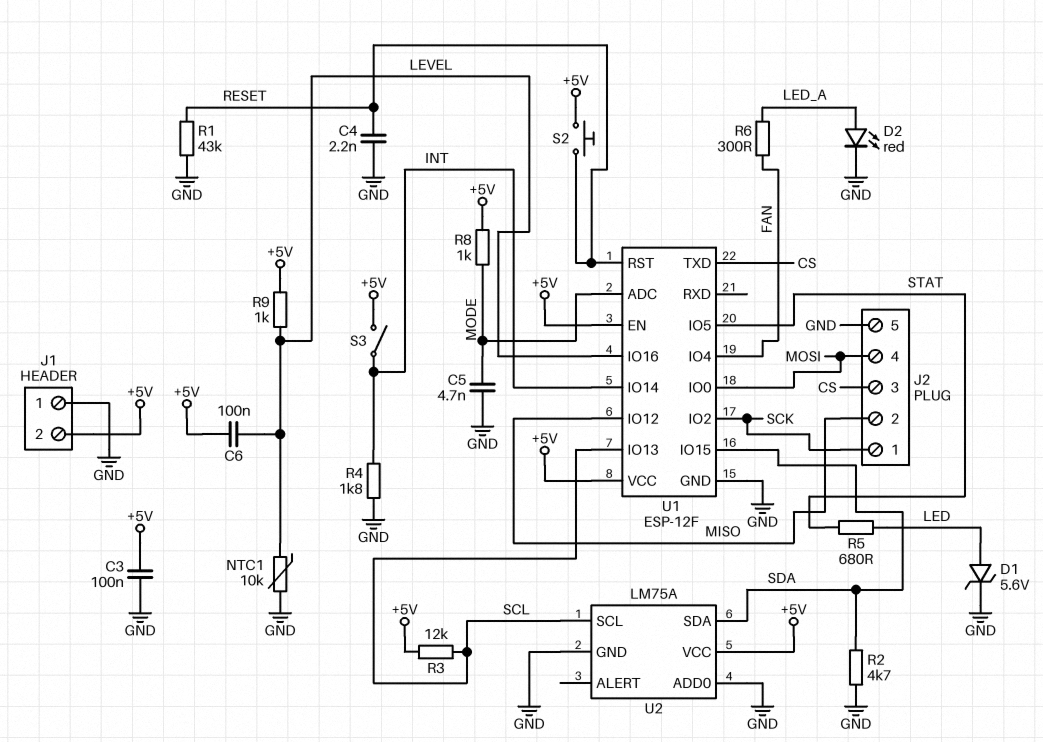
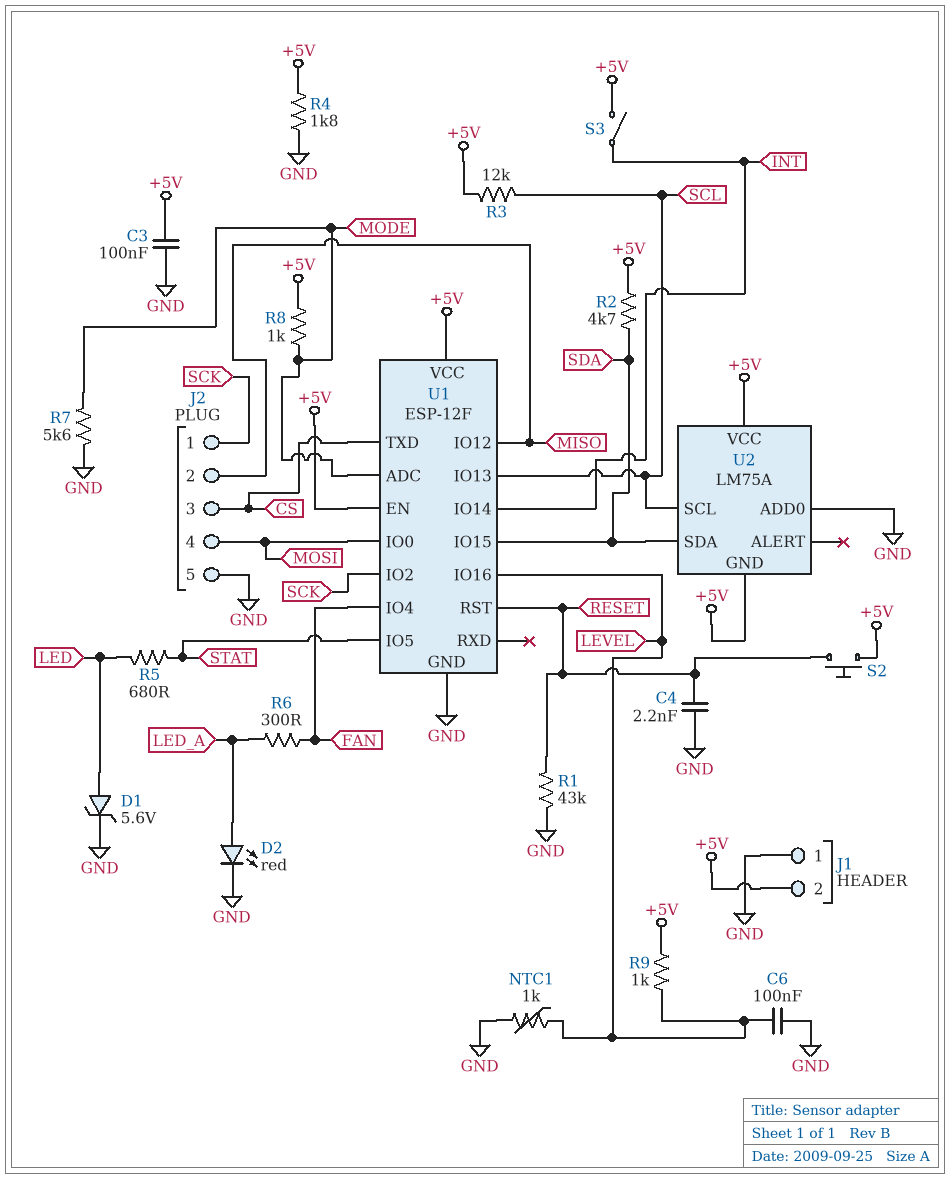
C5: 4.7nF (GND, MODE) -> none
C6: 100nF (+5V, LEVEL) -> 100nF (GND, LEVEL)
NTC1: 10k (GND, LEVEL) -> 1k (GND, LEVEL)
R2: 4.7k (GND, SDA) -> 4.7k (+5V, SDA)
R4: 1.8k (GND, INT) -> 1.8k (+5V, GND)
R7: none -> 5.6k (GND, MODE)
U2 pin GND: GND -> +5V

